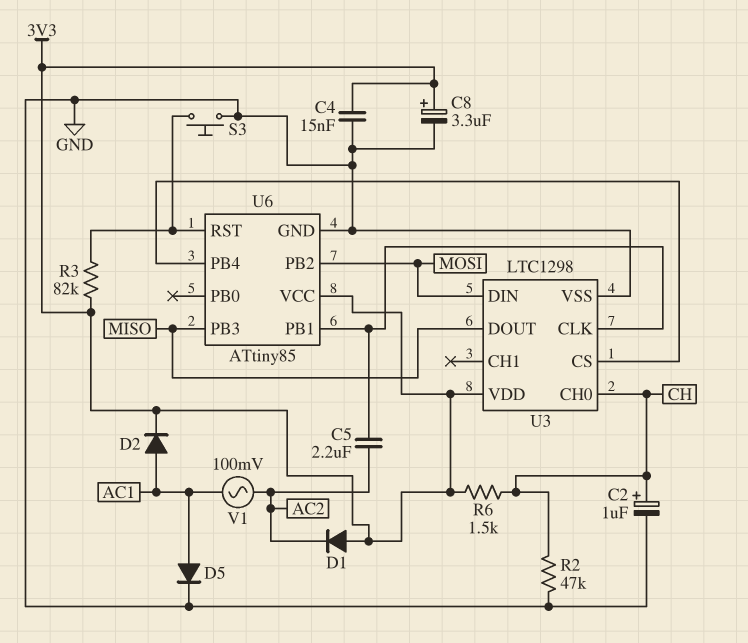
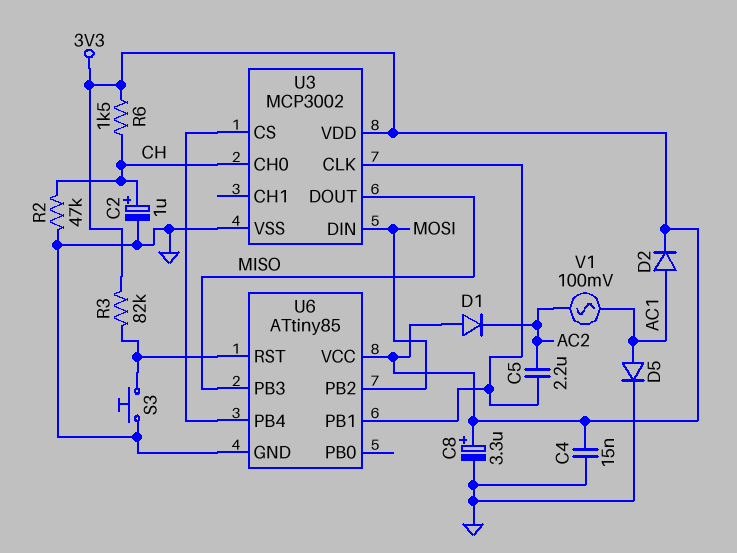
U3: LTC1298 -> MCP3002

